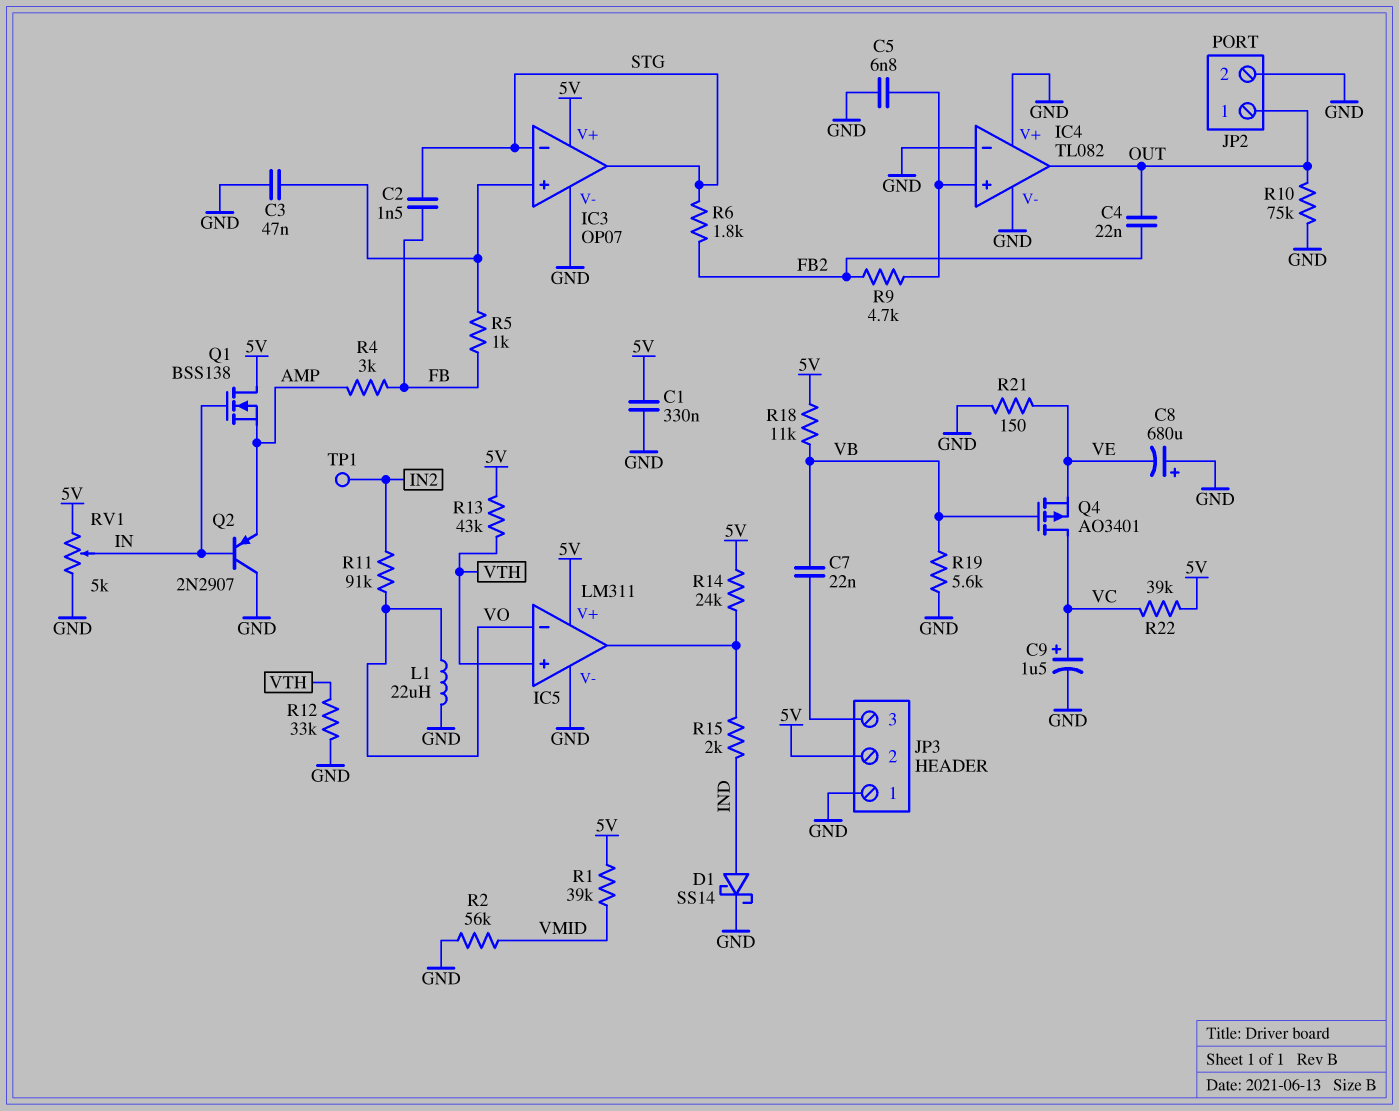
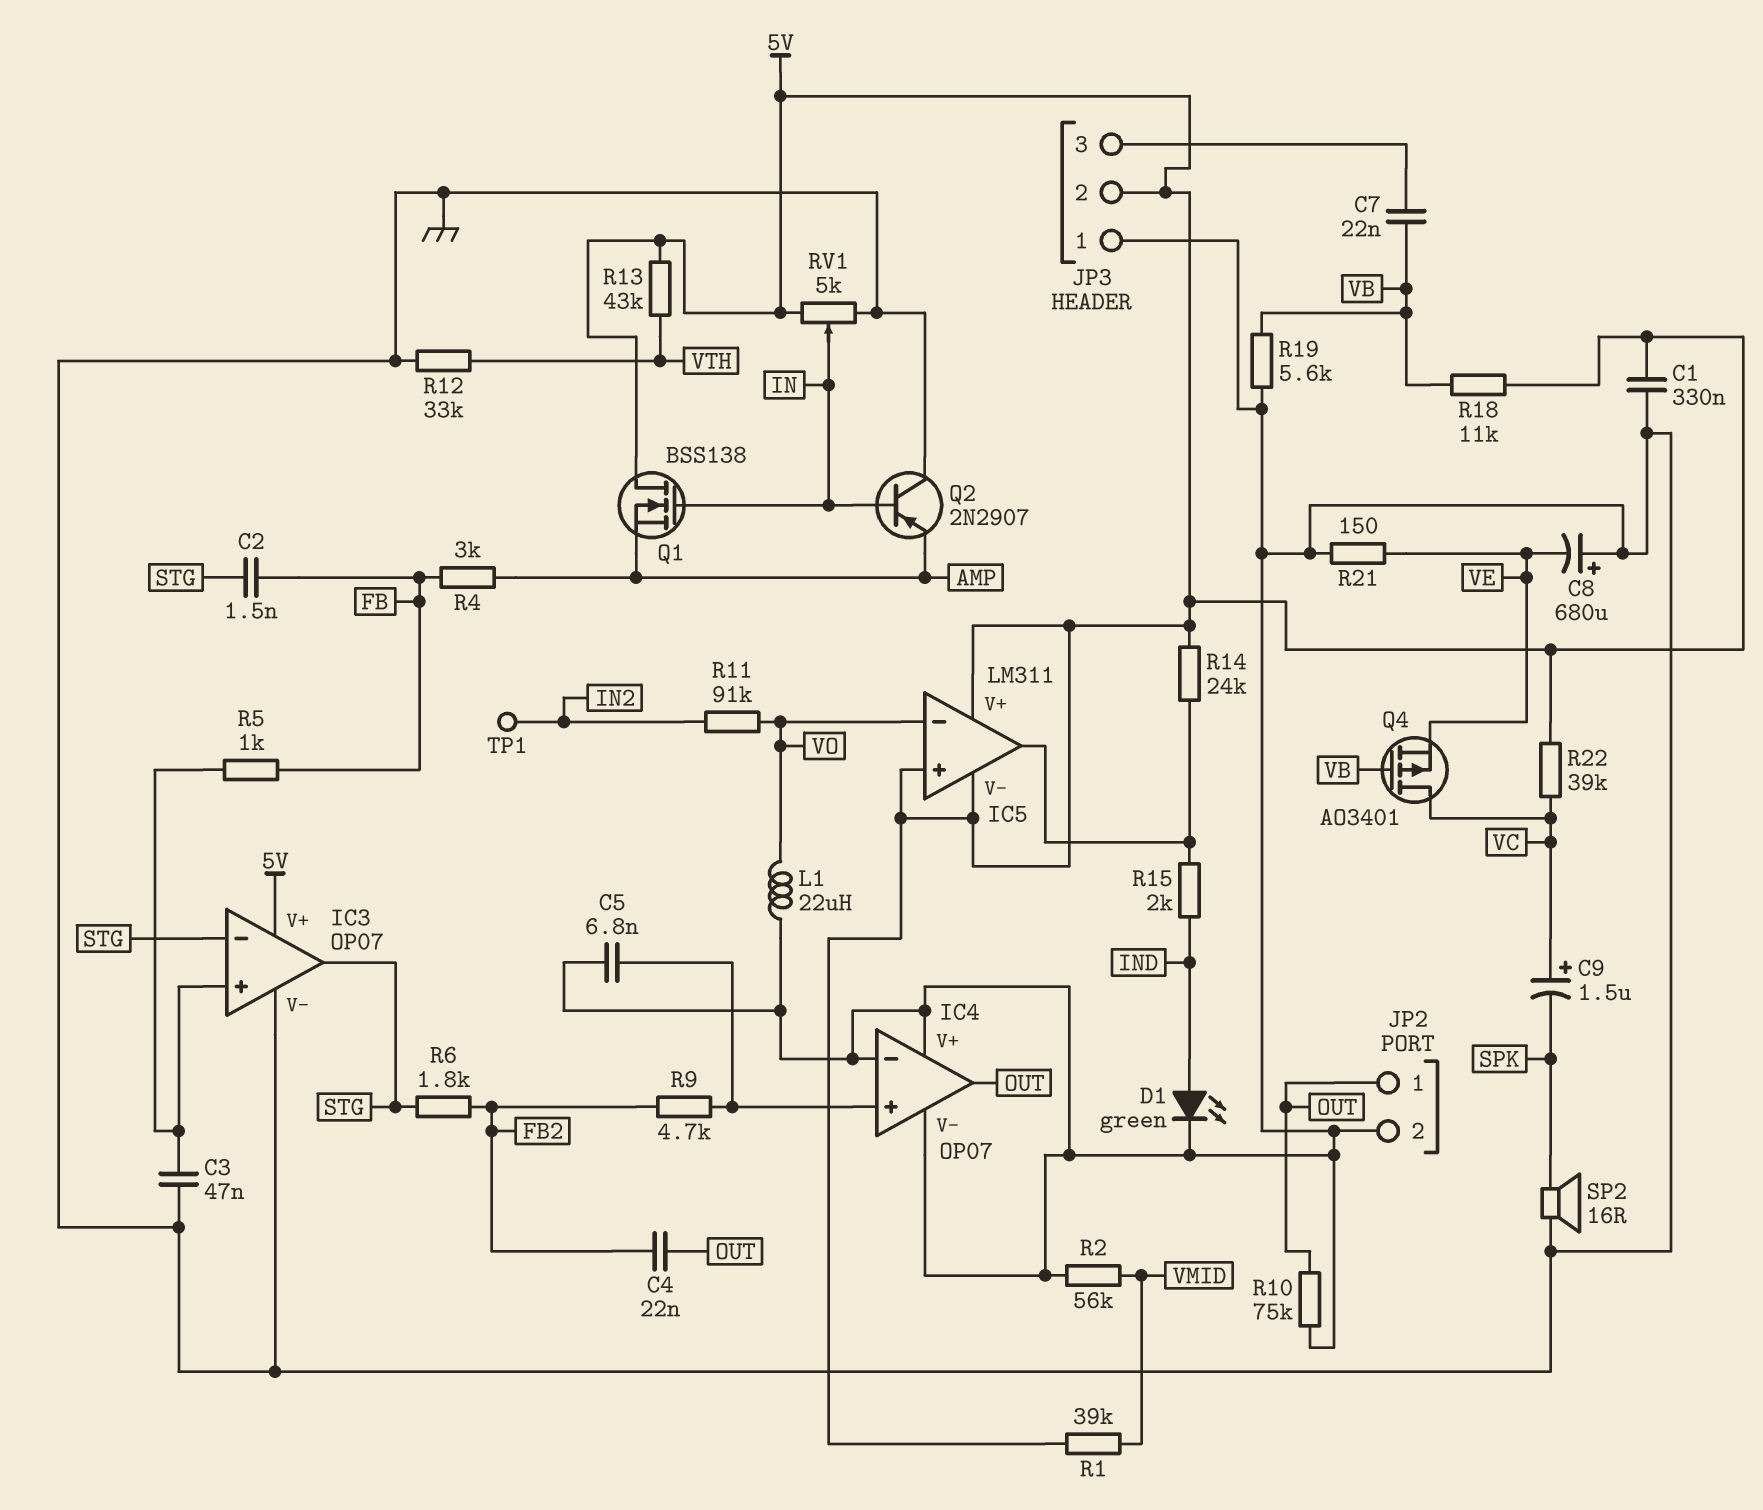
C9: 1.5uF (plus VC, minus GND) -> 1.5uF (plus VC, minus SPK)
D1: schottky SS14 (A IND, K GND) -> LED green (A IND, K GND)
IC4: TL082 -> OP07
IC5 pin V-: GND -> 5V
IC5 pin in+: VTH -> 5V
SP2: none -> speaker 16R (GND, SPK)

